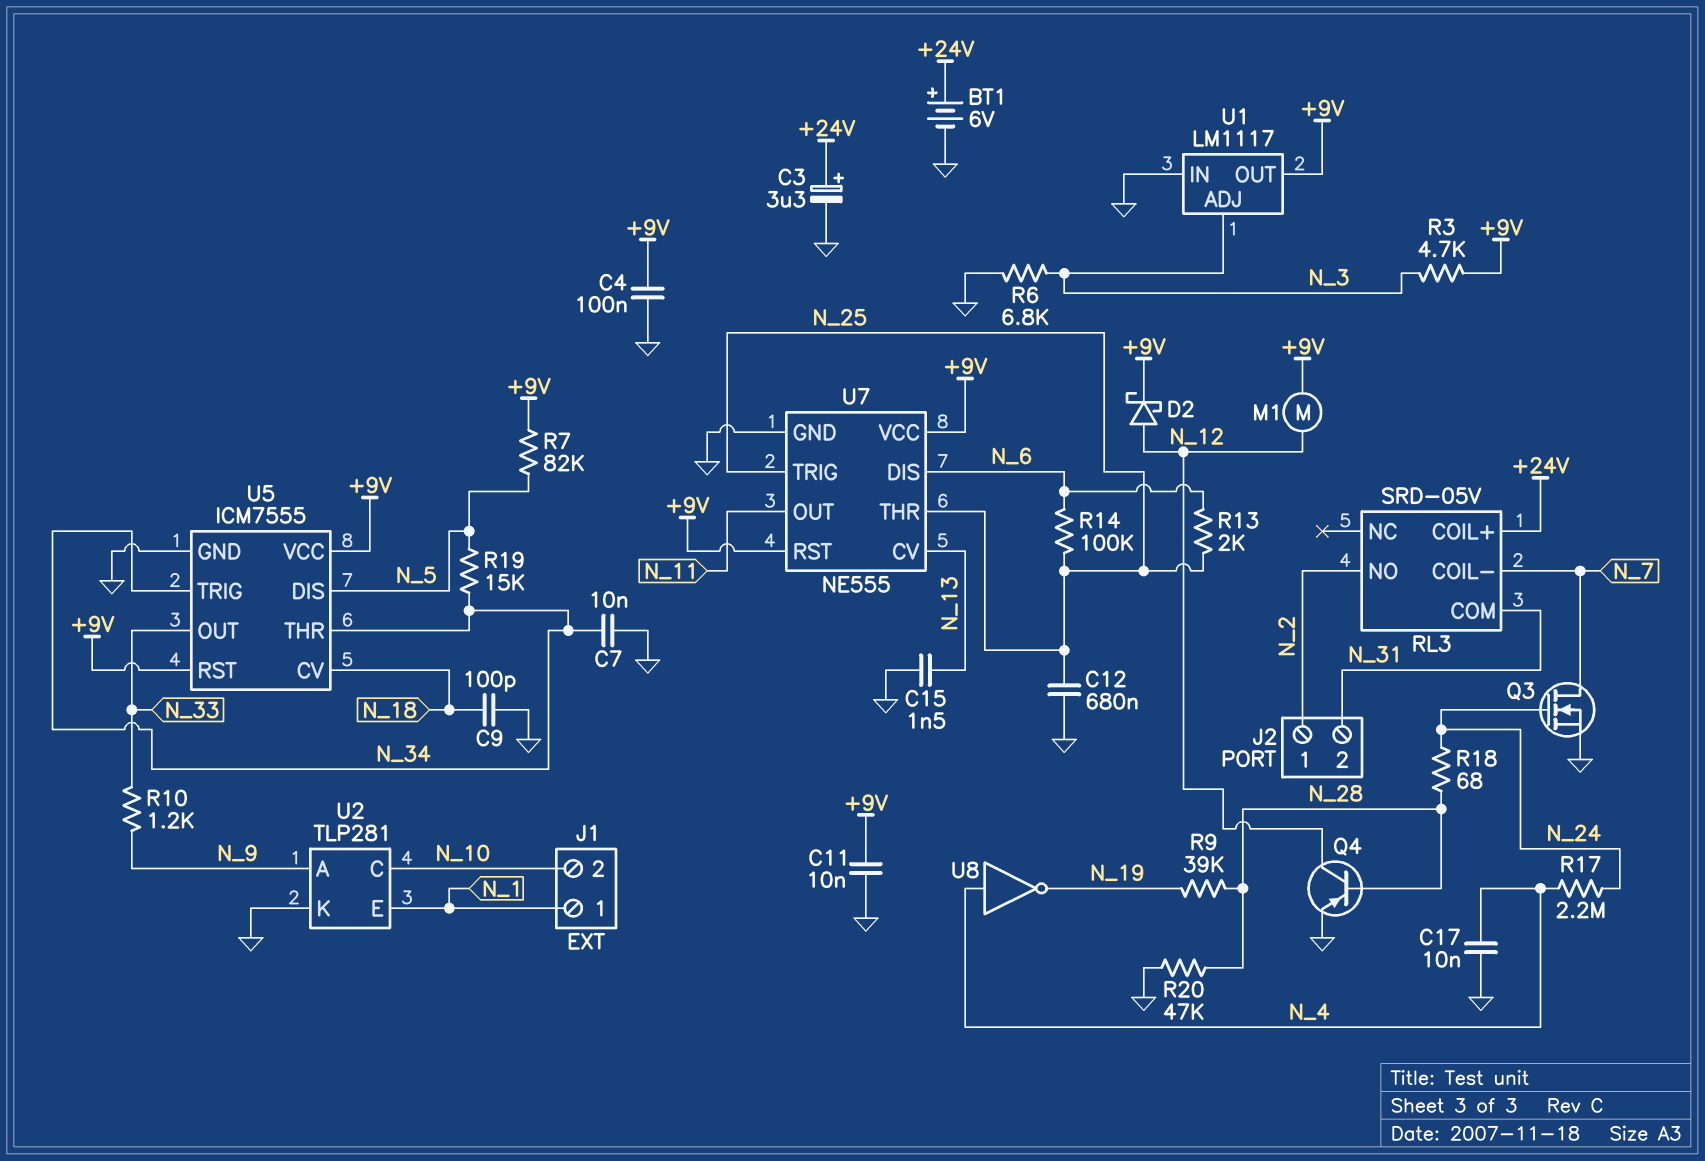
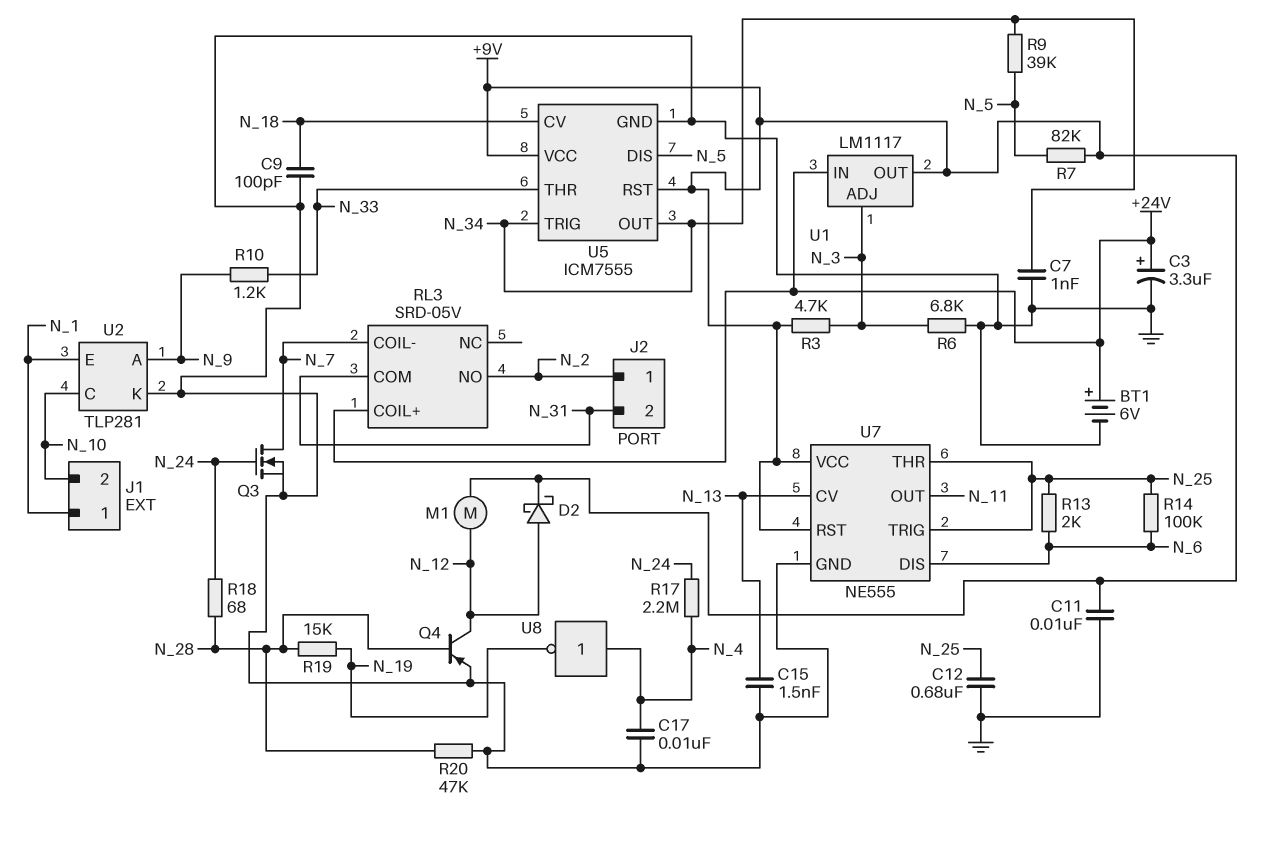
C4: 100nF (+9V, GND) -> none
C7: 10nF (GND, N_34) -> 1nF (GND, N_34)
R9: 39k (N_19, N_28) -> 39k (N_5, N_34)
R19: 15k (N_5, N_34) -> 15k (N_19, N_28)
U1 pin IN: GND -> +24V
U5 pin OUT: N_33 -> N_34
U5 pin THR: N_34 -> N_33

